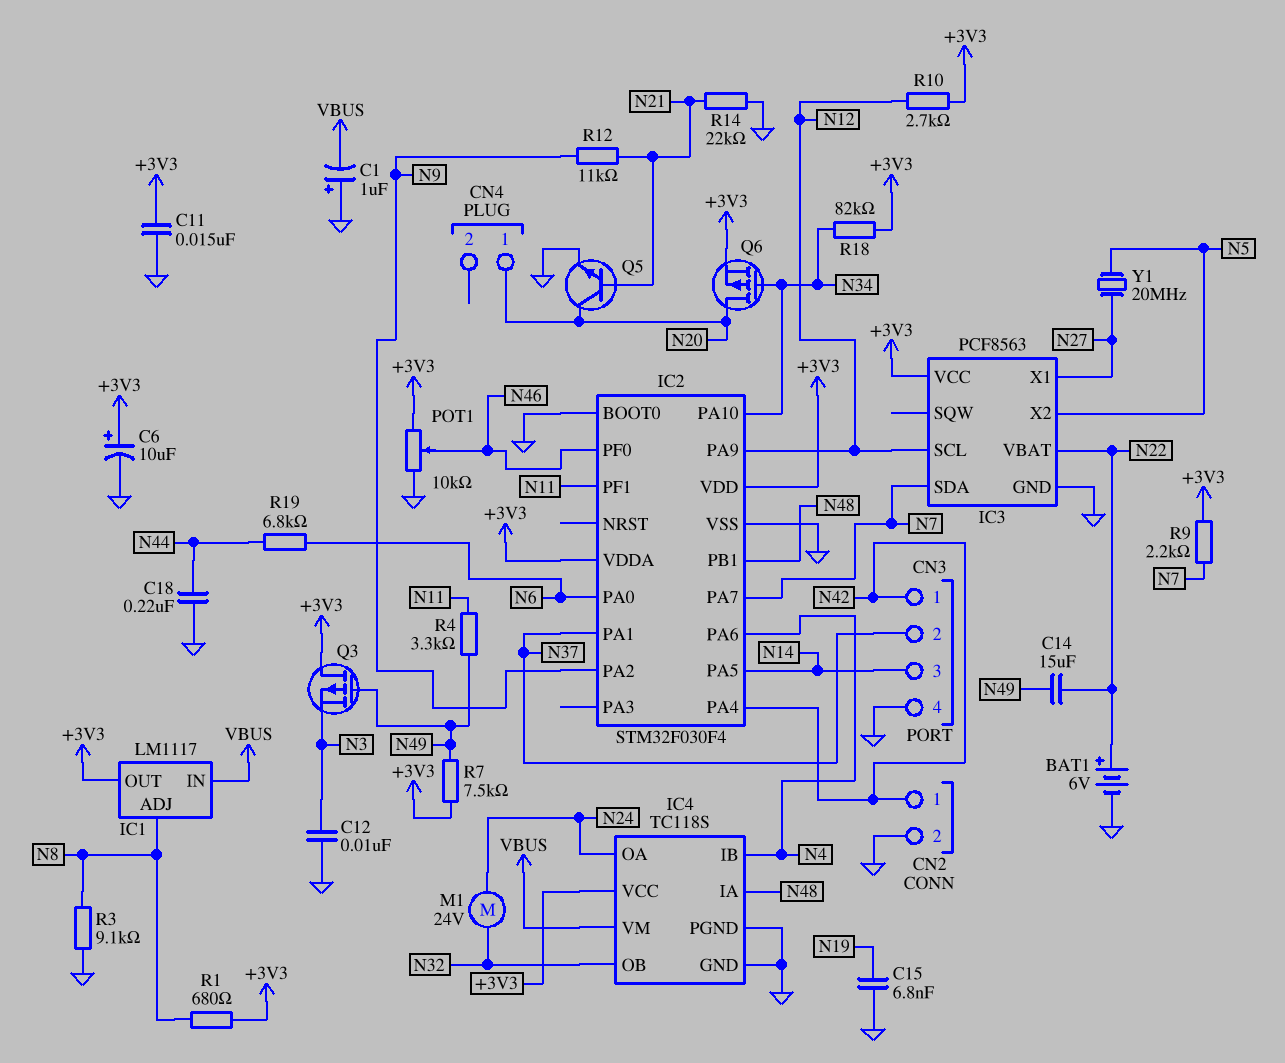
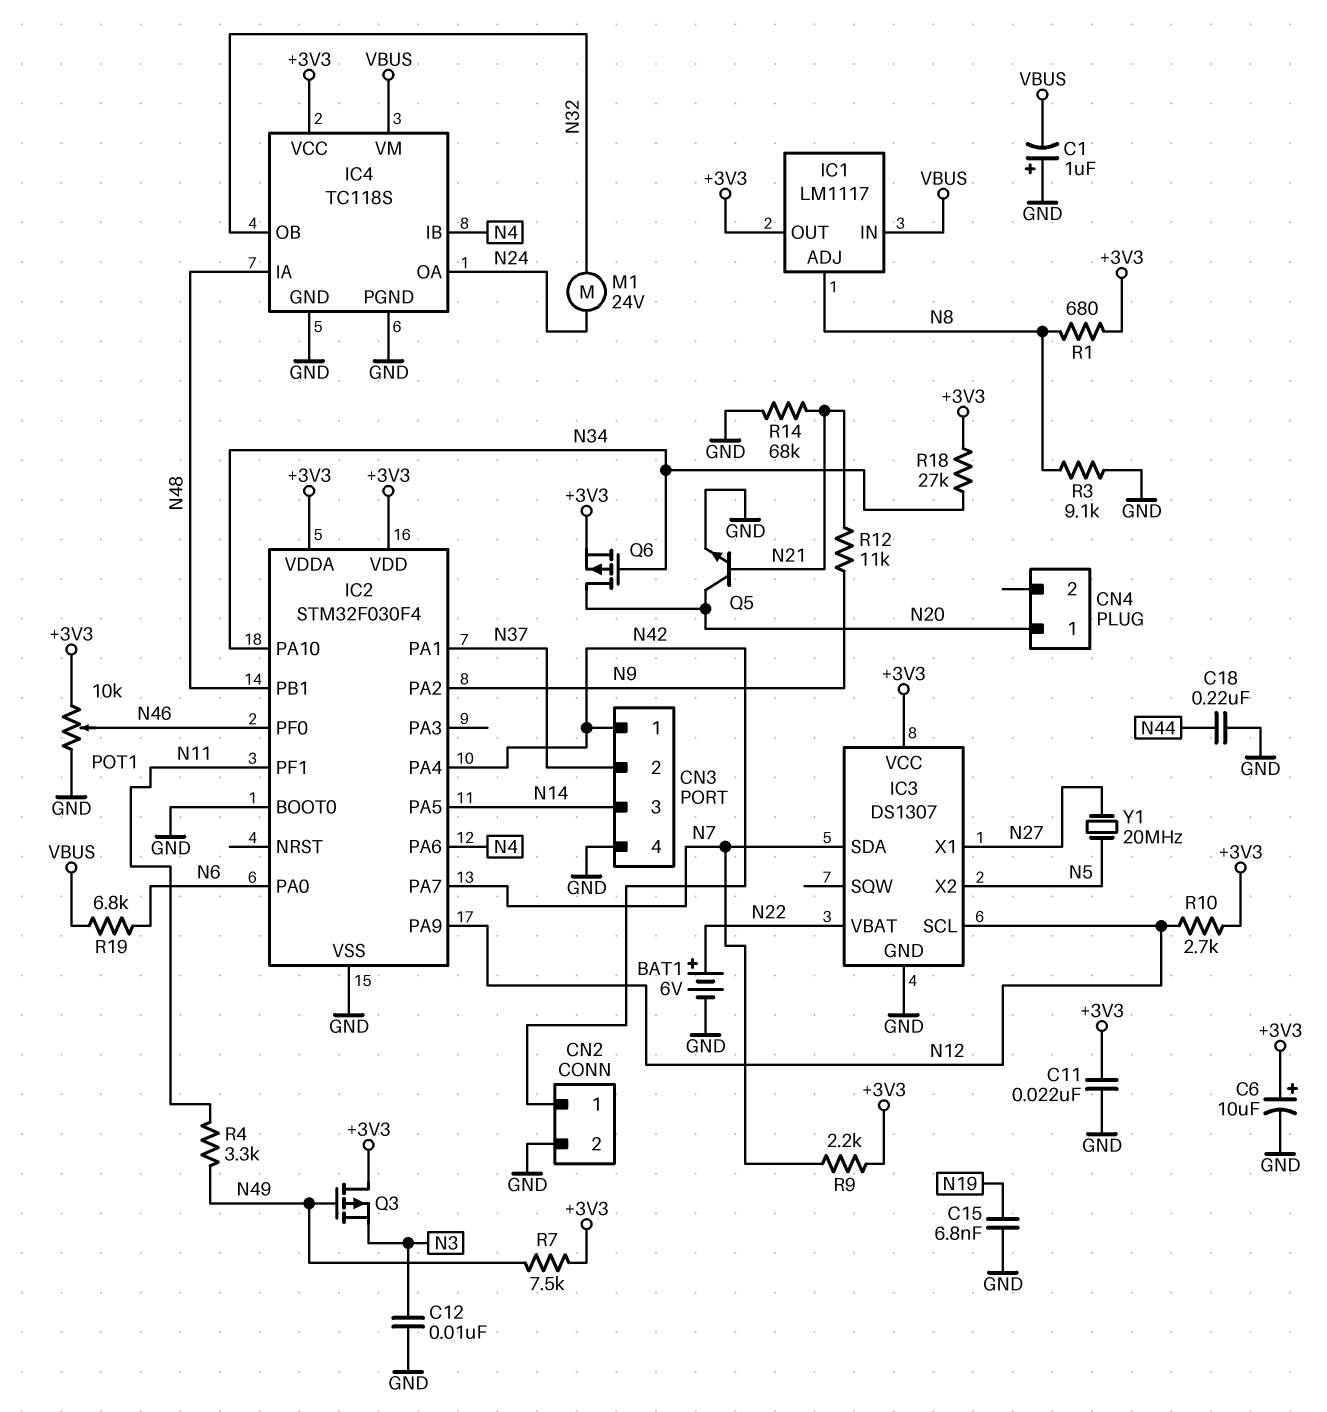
C11: 15nF (+3V3, GND) -> 22nF (+3V3, GND)
C14: 15uF (N22, N49) -> none
IC3: PCF8563 -> DS1307
R14: 22k (GND, N21) -> 68k (GND, N21)
R18: 82k (+3V3, N34) -> 27k (+3V3, N34)
R19: 6.8k (N6, N44) -> 6.8k (N6, VBUS)

